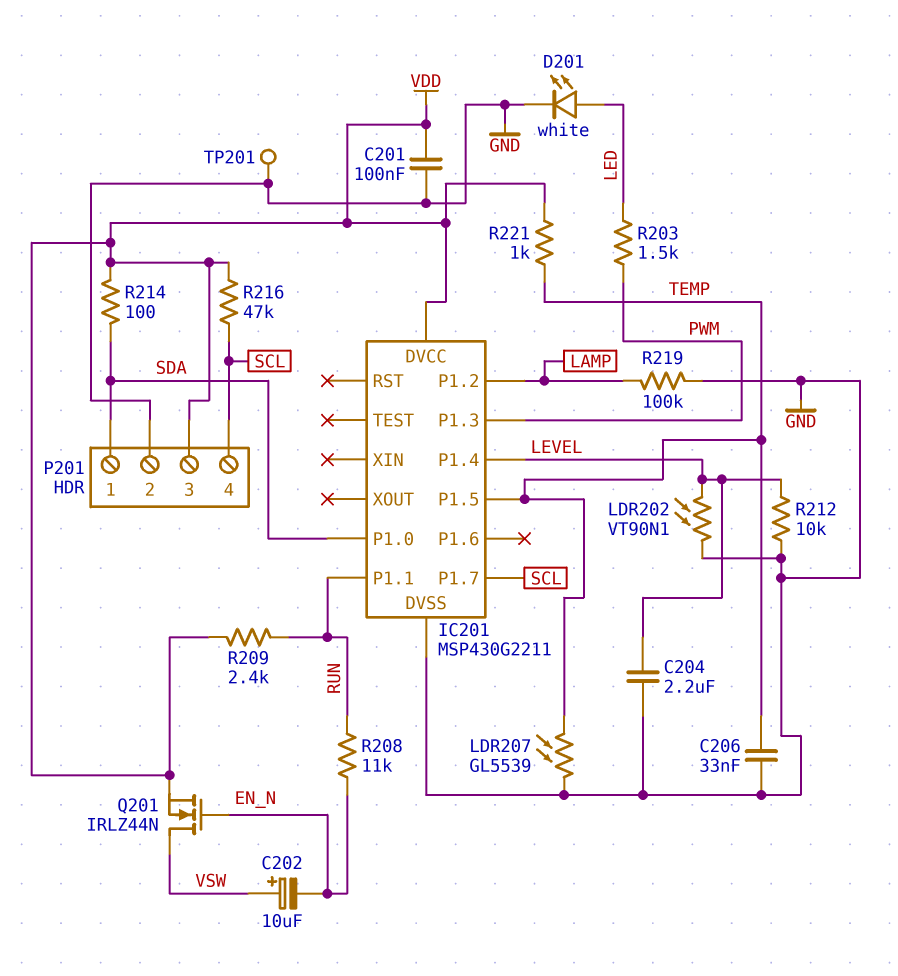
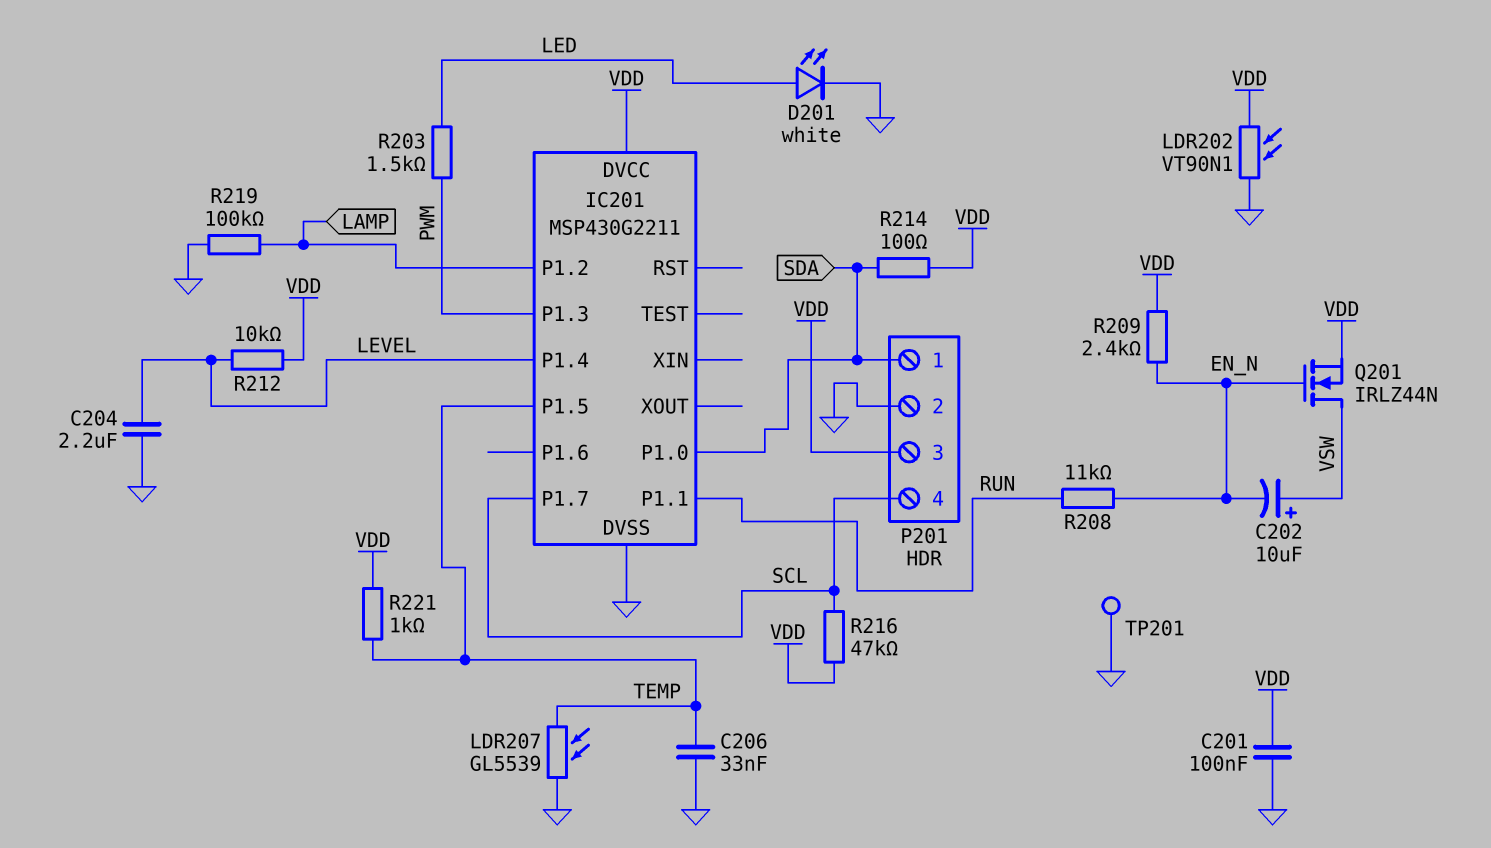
LDR202: VT90N1 (GND, LEVEL) -> VT90N1 (GND, VDD)
R209: 2.4k (RUN, VDD) -> 2.4k (EN_N, VDD)
R212: 10k (GND, LEVEL) -> 10k (LEVEL, VDD)

